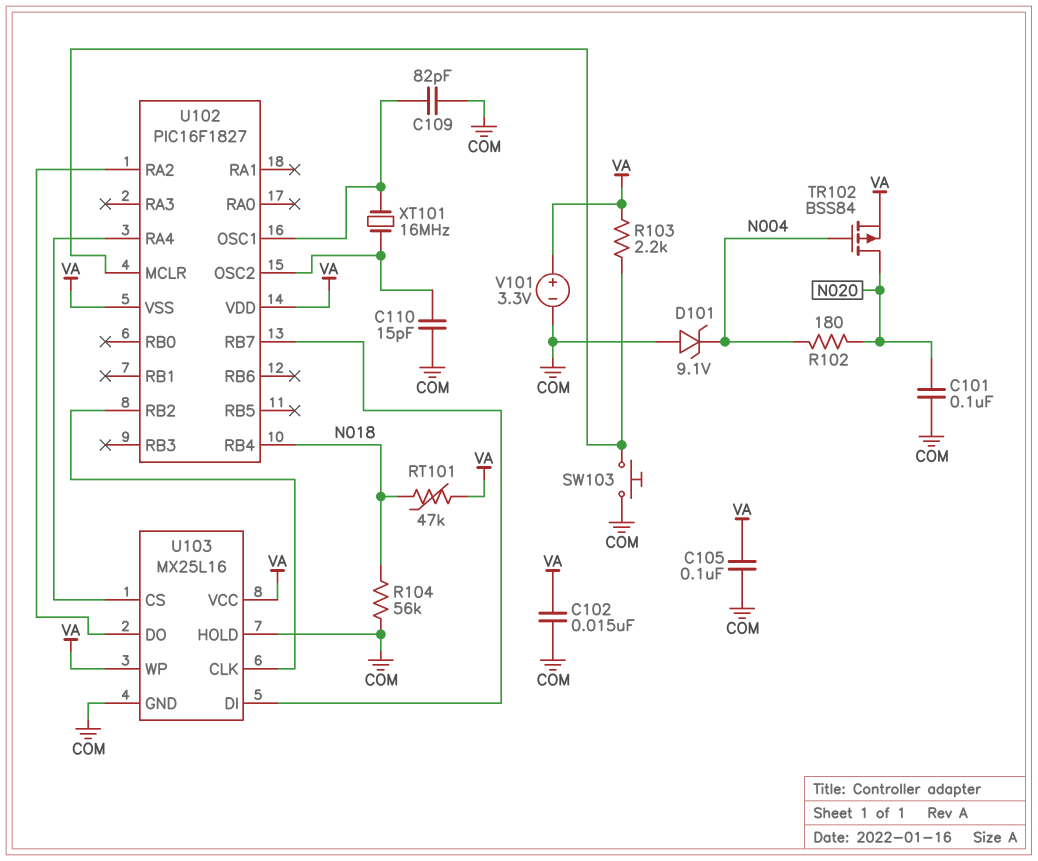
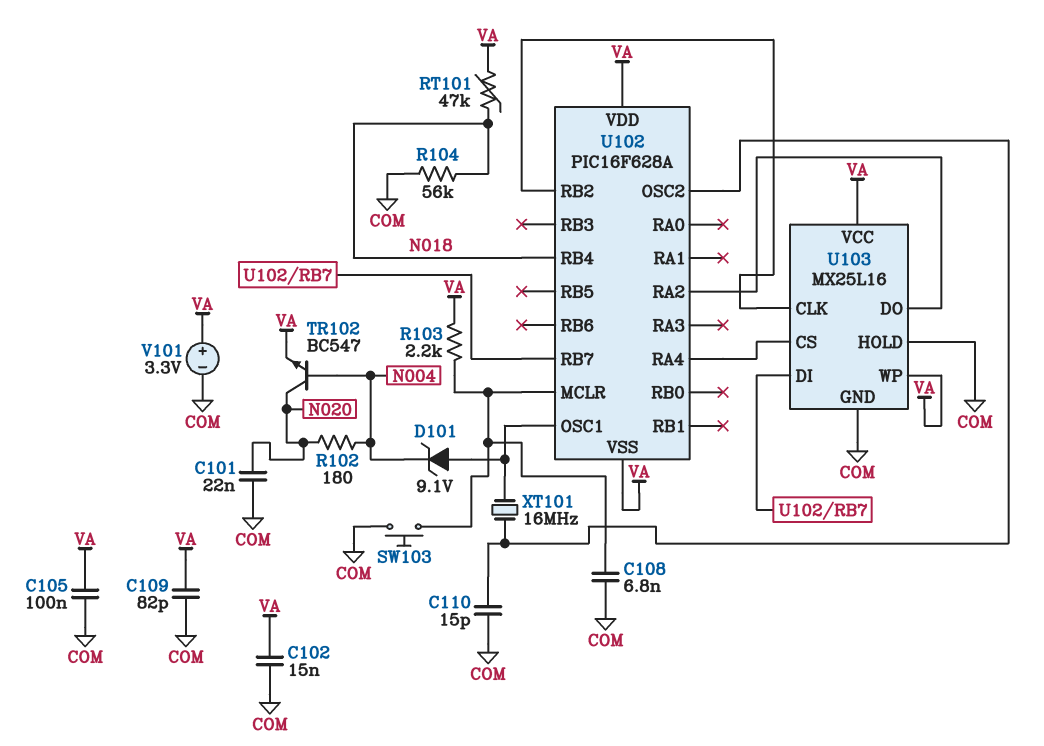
C101: 100nF (COM, N020) -> 22nF (COM, N020)
C108: none -> 6.8nF (COM, U102/MCLR)
C109: 82pF (COM, U102/OSC1) -> 82pF (COM, VA)
D101: zener 9.1V (A COM, K N004) -> zener 9.1V (A U102/OSC1, K N004)
TR102: PMOS BSS84 (G N004, D N020, S VA) -> NPN BC547 (B N004, C N020, E VA)
U102: PIC16F1827 -> PIC16F628A

